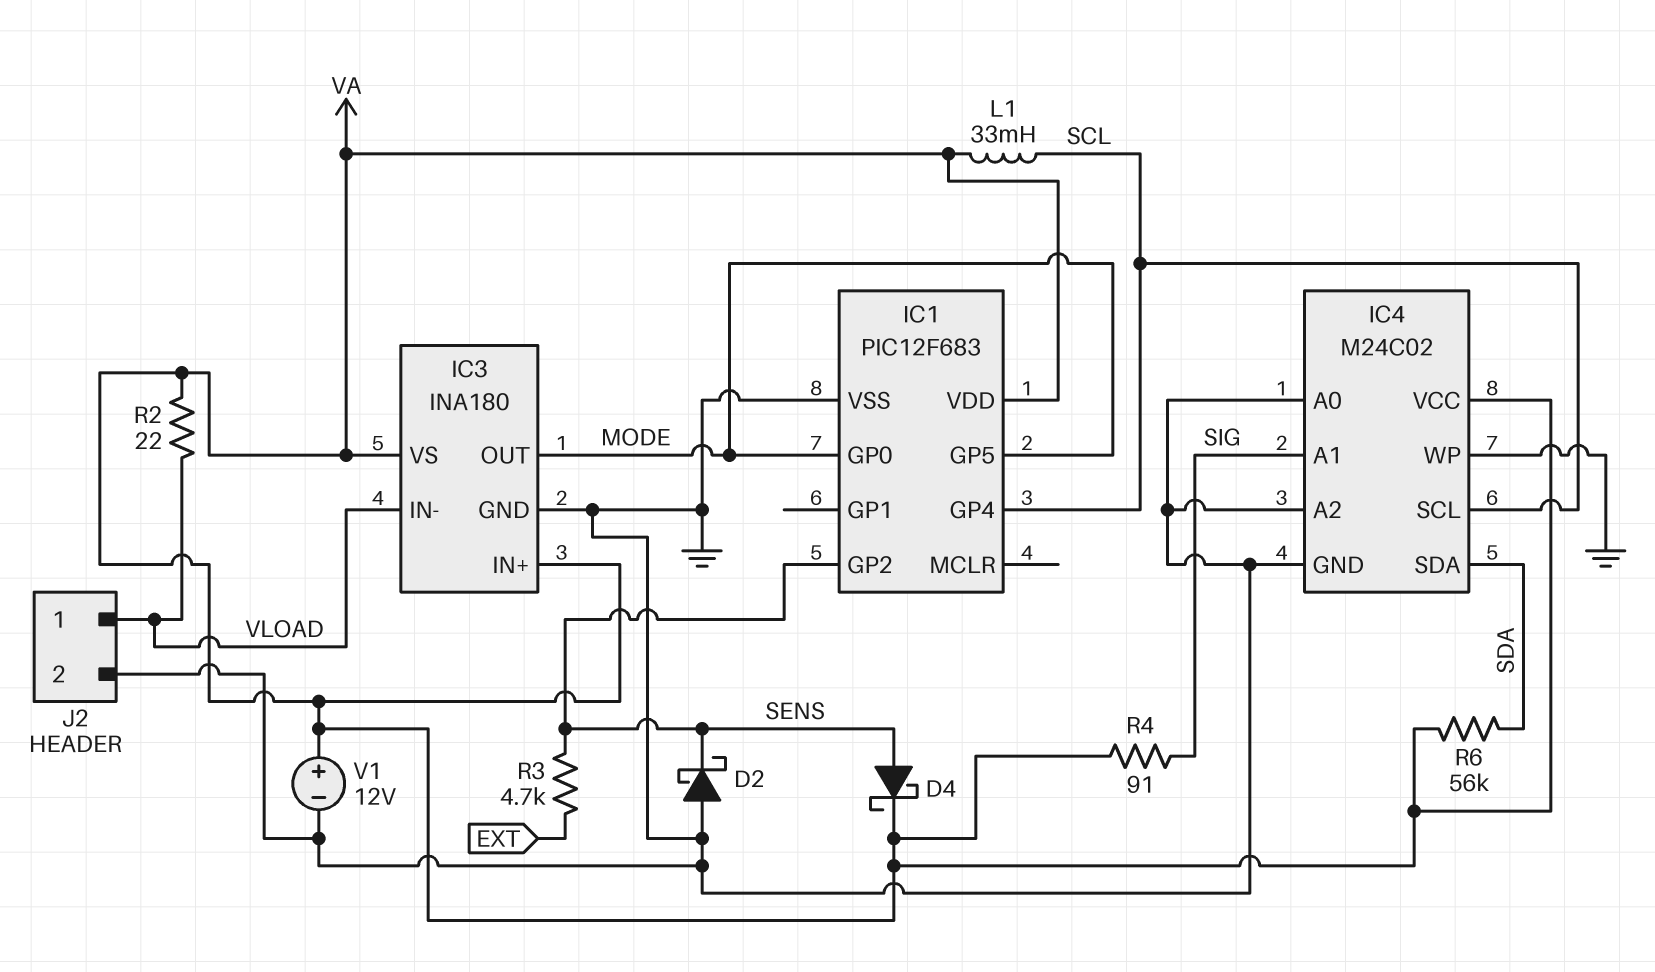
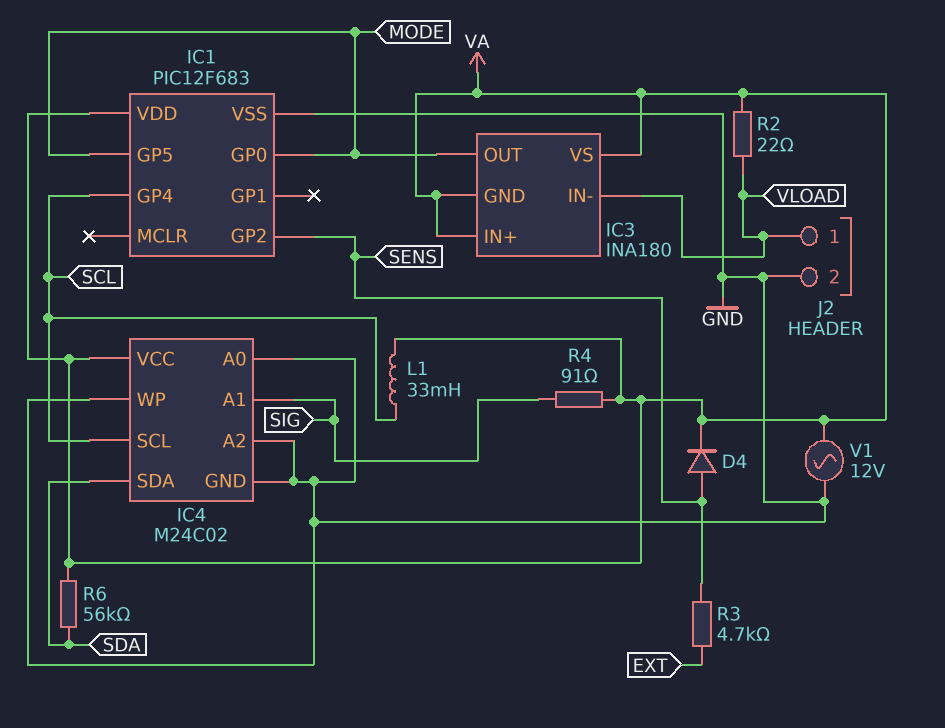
D2: schottky (A GND, K SENS) -> none
D4: schottky (A SENS, K VA) -> diode (A SENS, K VA)
IC3 pin GND: GND -> VA
V1: 12V (plus VA, minus GND) -> AC 12V (GND, VA)

